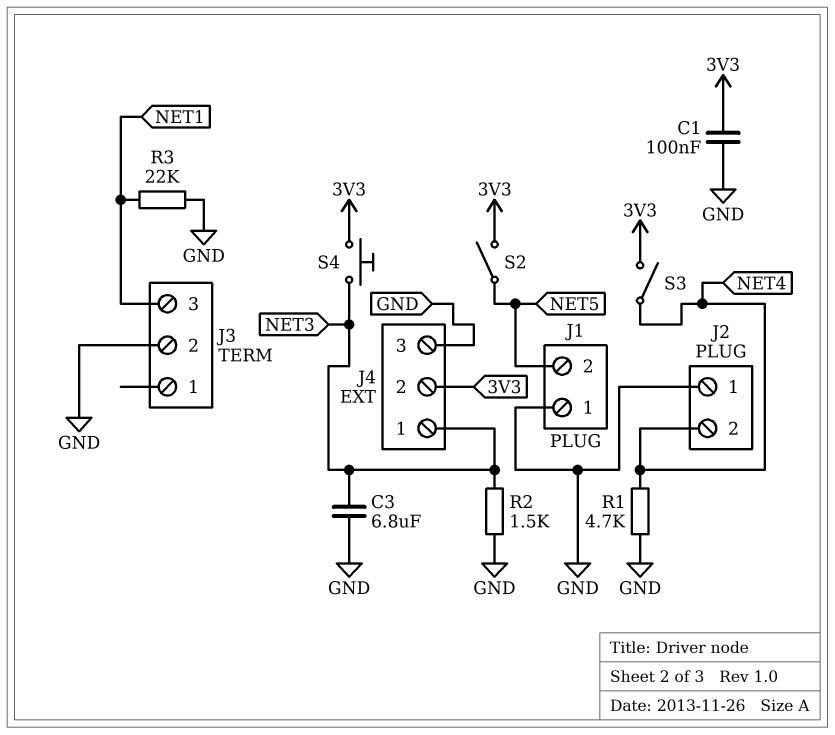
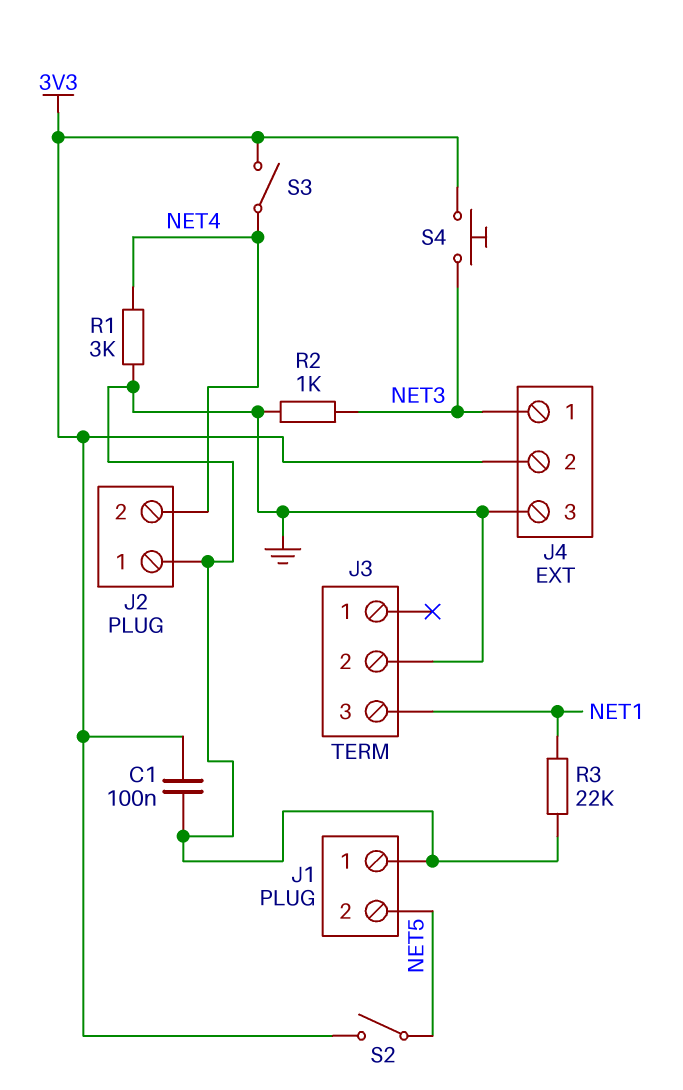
C3: 6.8uF (GND, NET3) -> none
R1: 4.7k (GND, NET4) -> 3k (GND, NET4)
R2: 1.5k (GND, NET3) -> 1k (GND, NET3)

